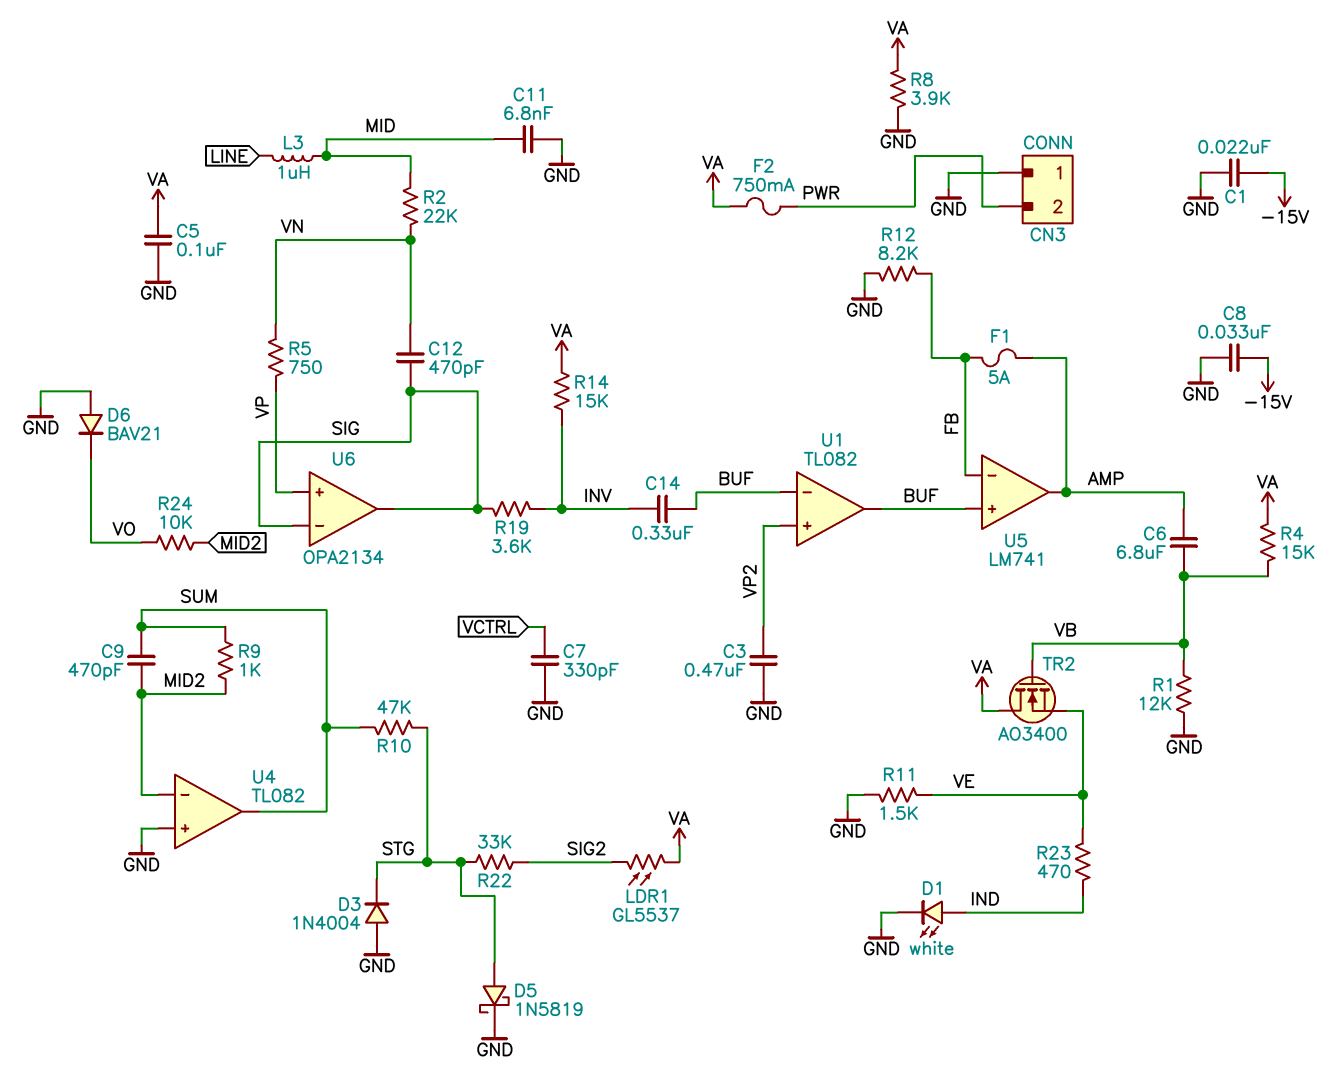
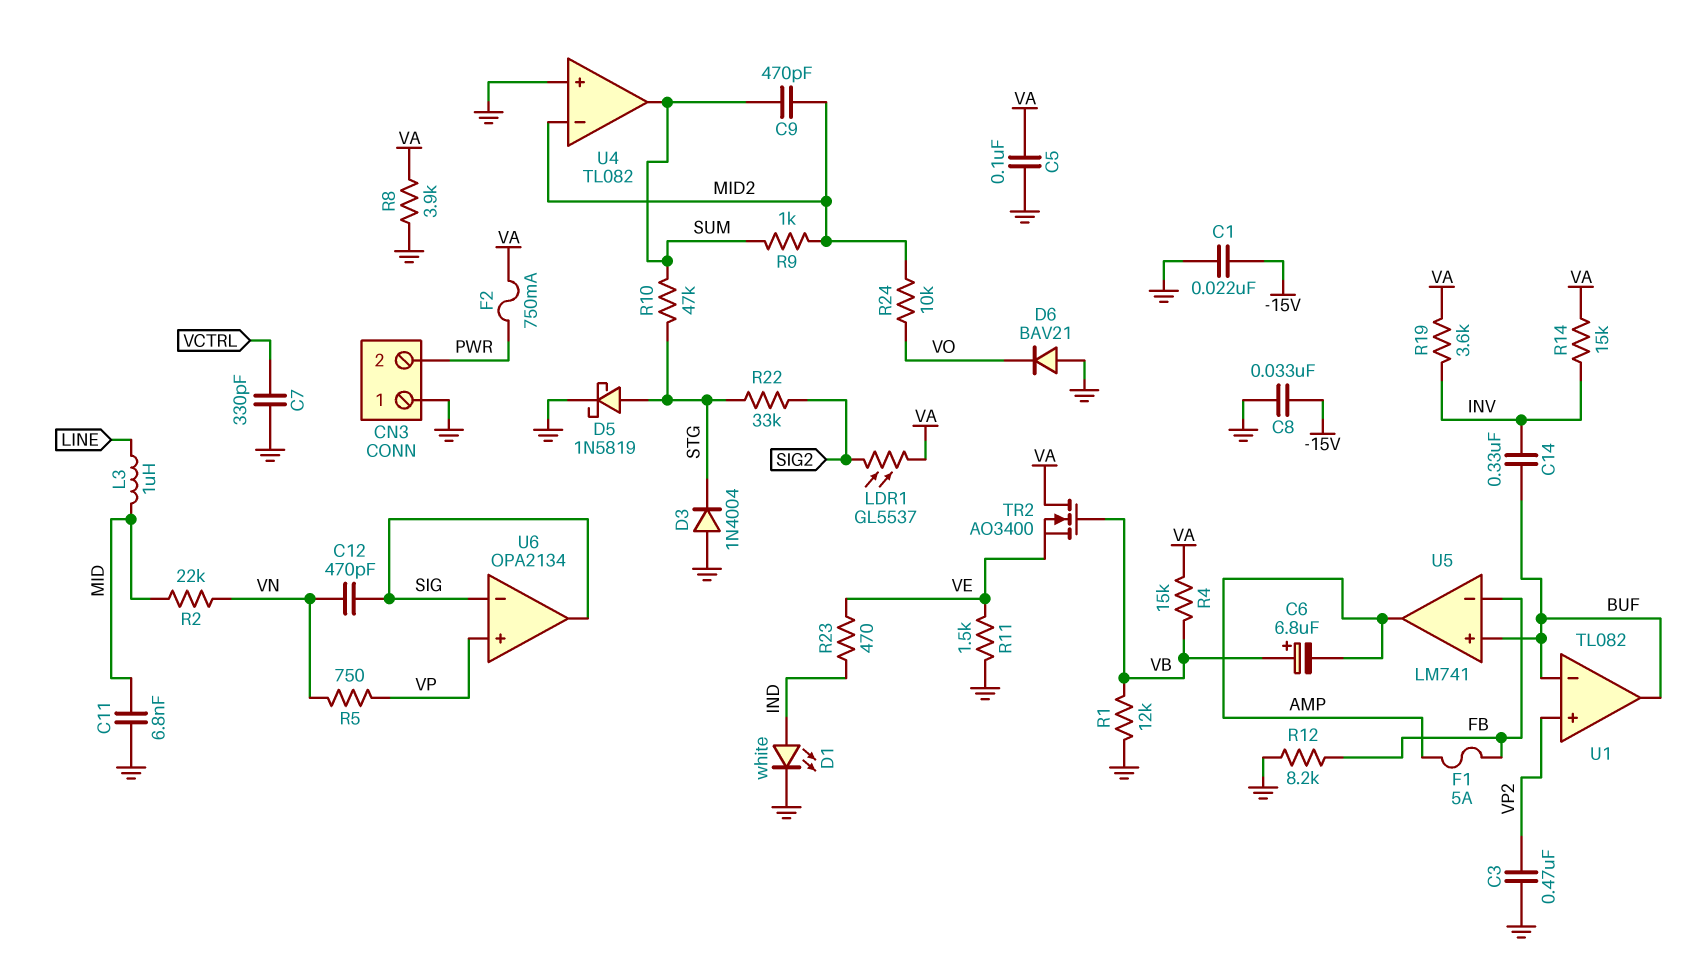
C6: 6.8uF (AMP, VB) -> 6.8uF (plus VB, minus AMP)
R19: 3.6k (INV, SIG) -> 3.6k (INV, VA)

